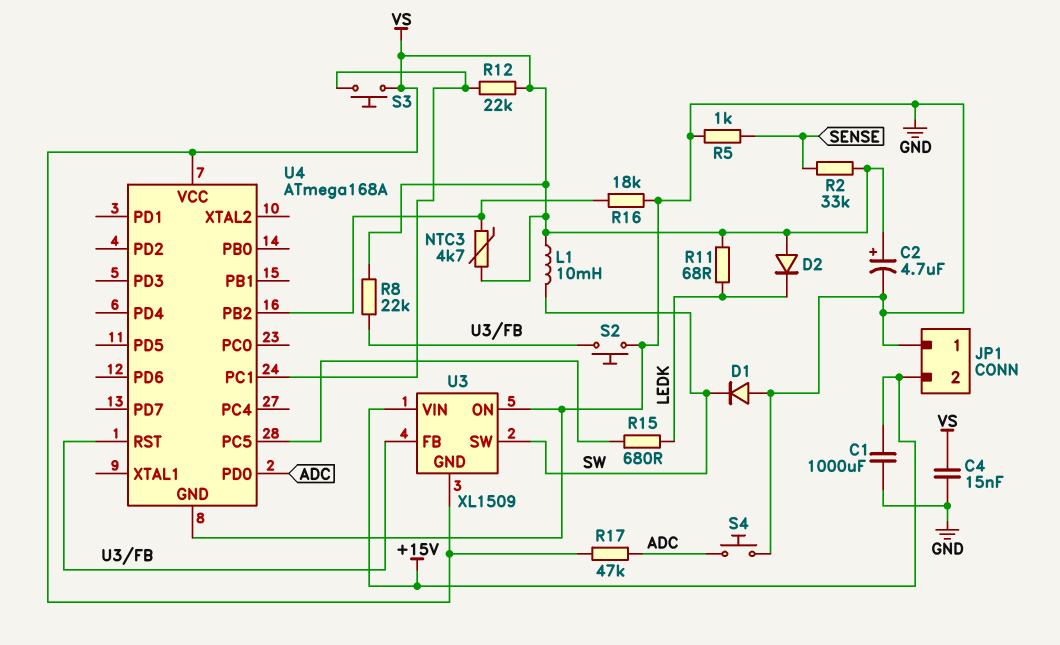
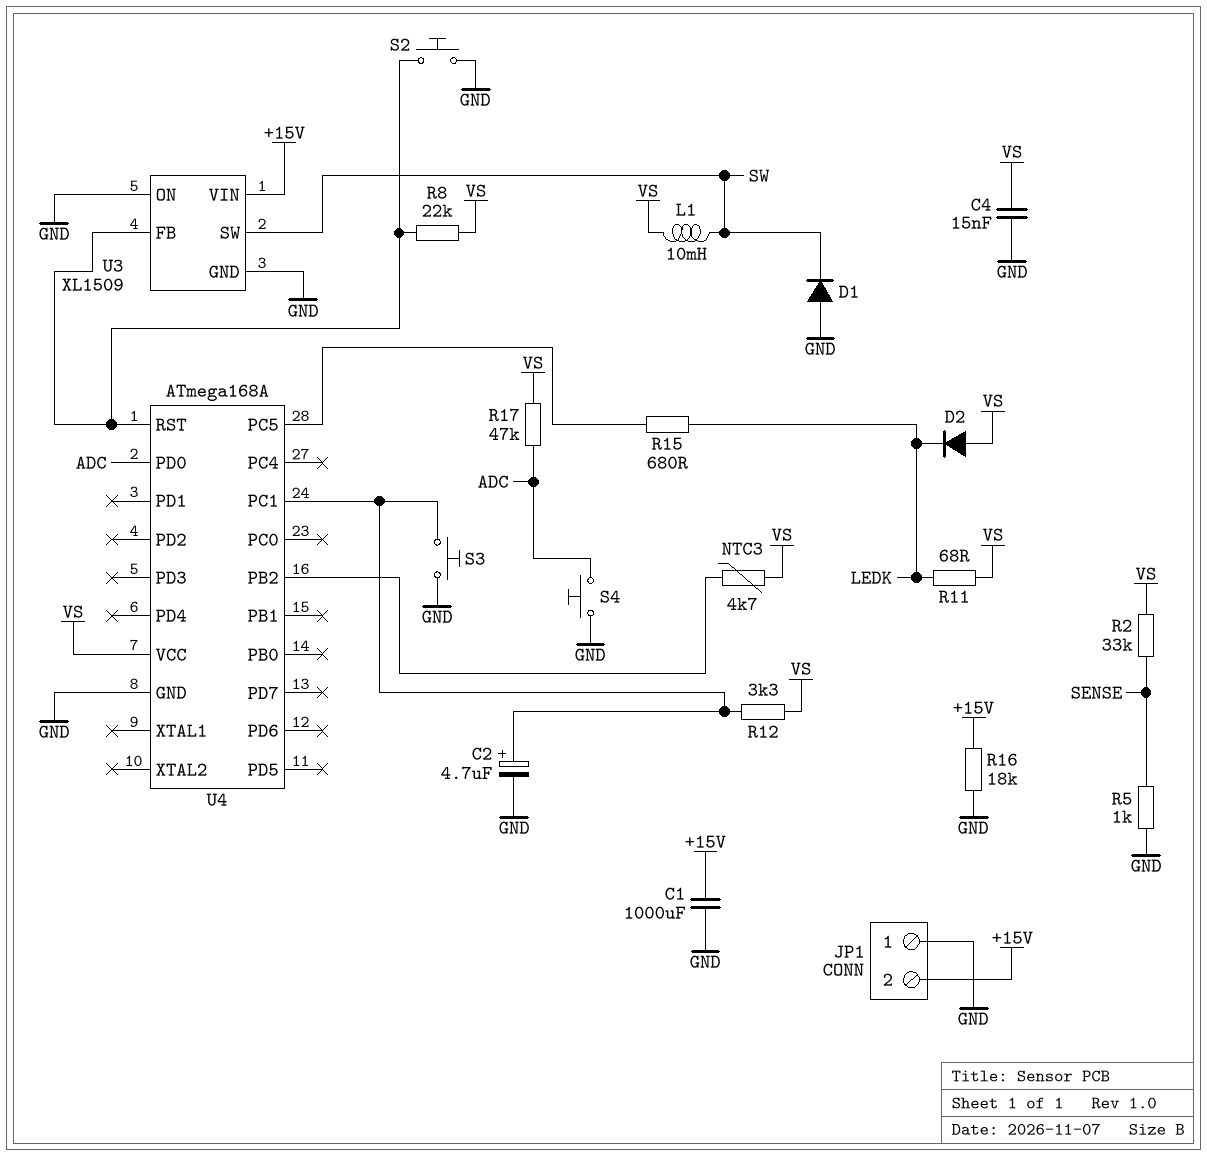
C2: 4.7uF (plus VS, minus GND) -> 4.7uF (plus U4/PC1, minus GND)
R12: 22k (U4/PC1, VS) -> 3.3k (U4/PC1, VS)
R16: 18k (GND, U4/PB2) -> 18k (+15V, GND)
S3: button (U4/PC1, VS) -> button (GND, U4/PC1)
U3 pin GND: VS -> GND

